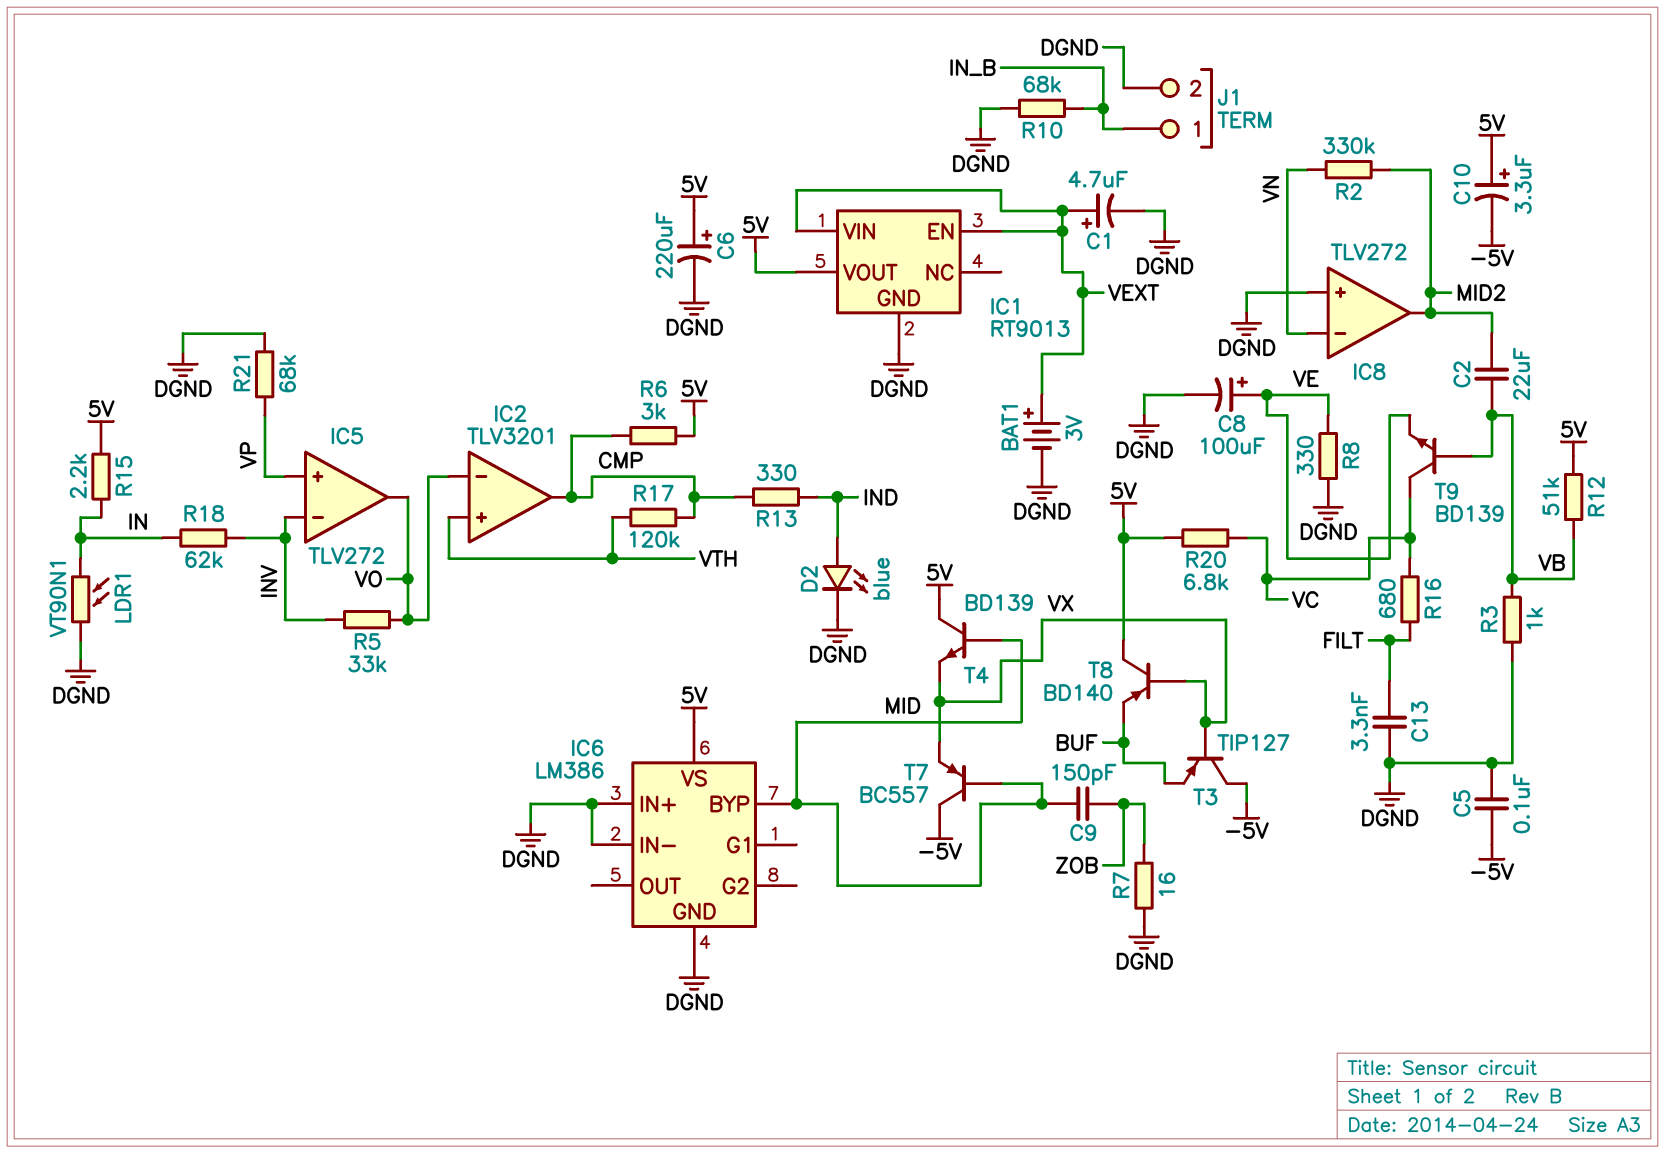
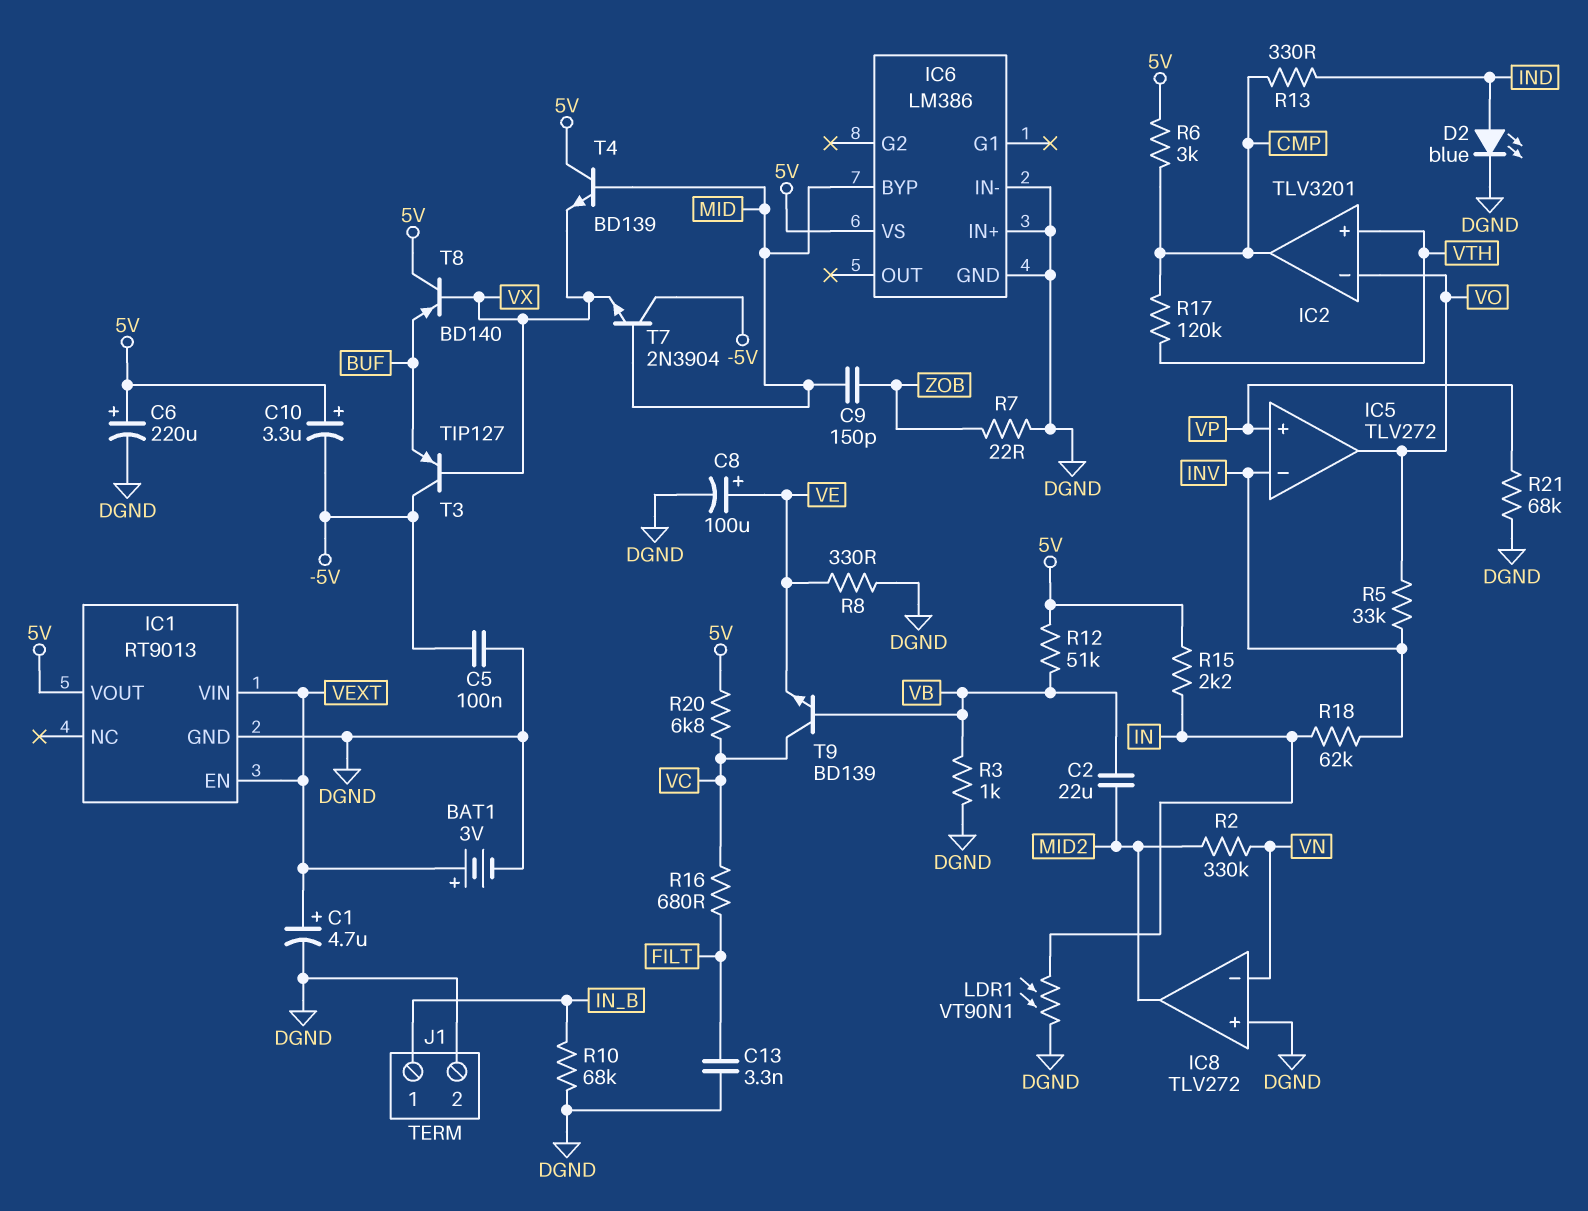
R7: 16 (DGND, ZOB) -> 22 (DGND, ZOB)
T7: PNP BC557 (B MID, C -5V, E VX) -> NPN 2N3904 (B MID, C -5V, E VX)

